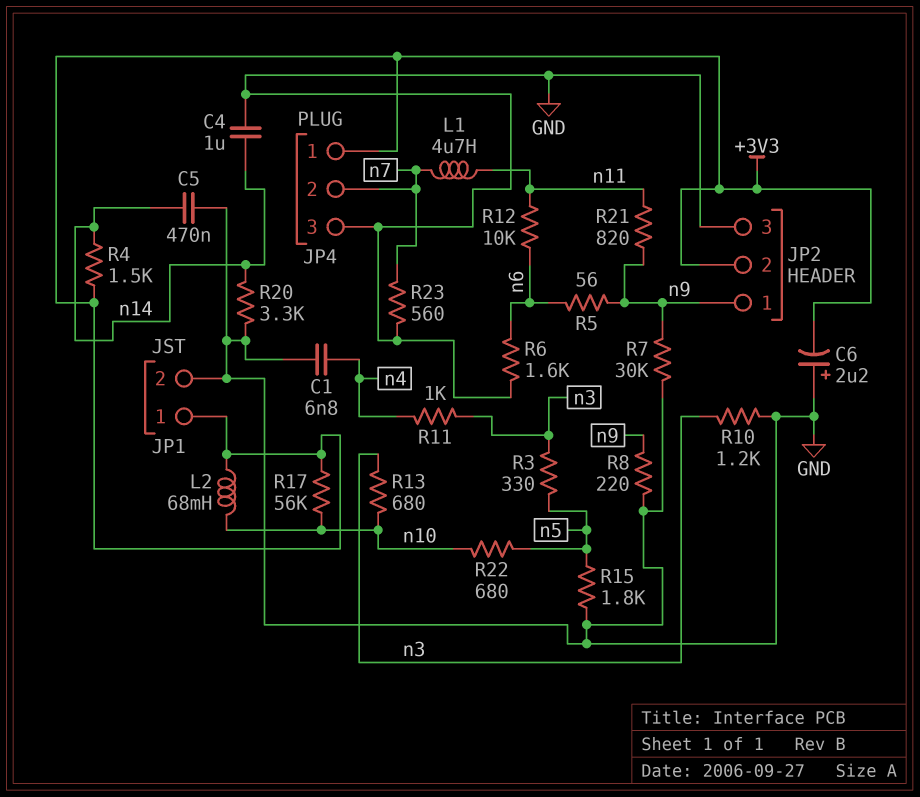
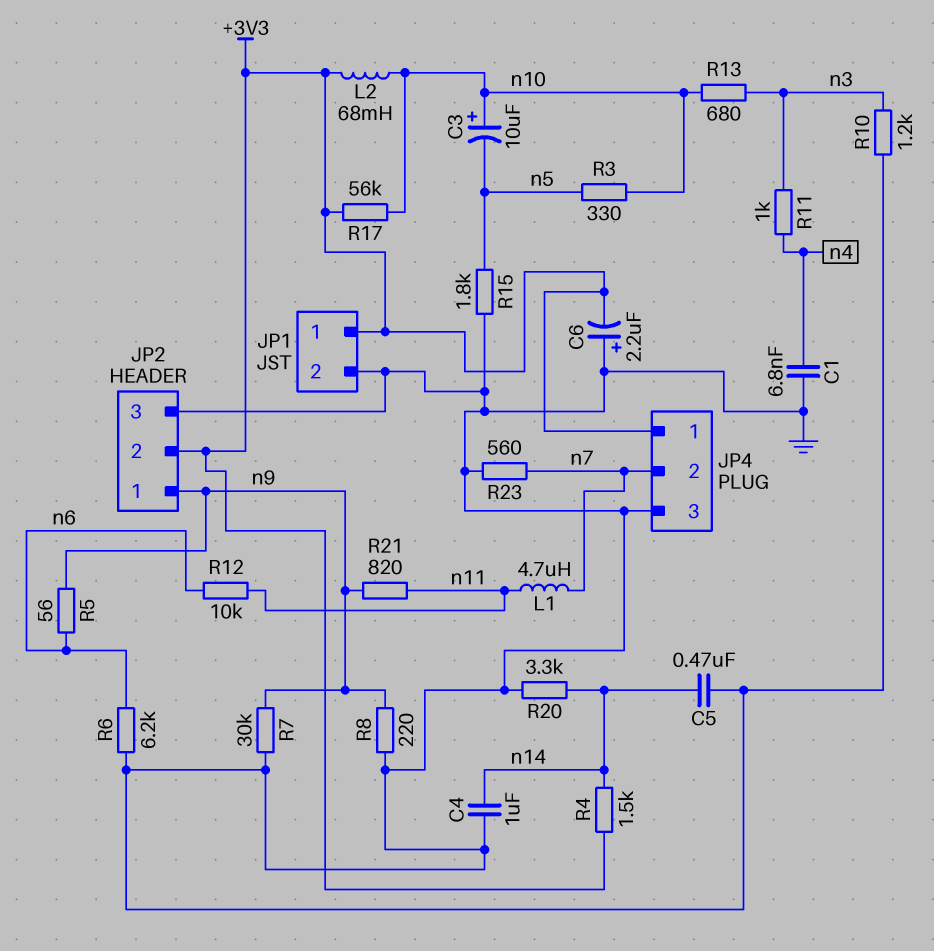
C3: none -> 10uF (plus n10, minus n5)
R3: 330 (n3, n5) -> 330 (n5, n10)
R6: 1.6k (GND, n6) -> 6.2k (GND, n6)
R22: 680 (n5, n10) -> none

